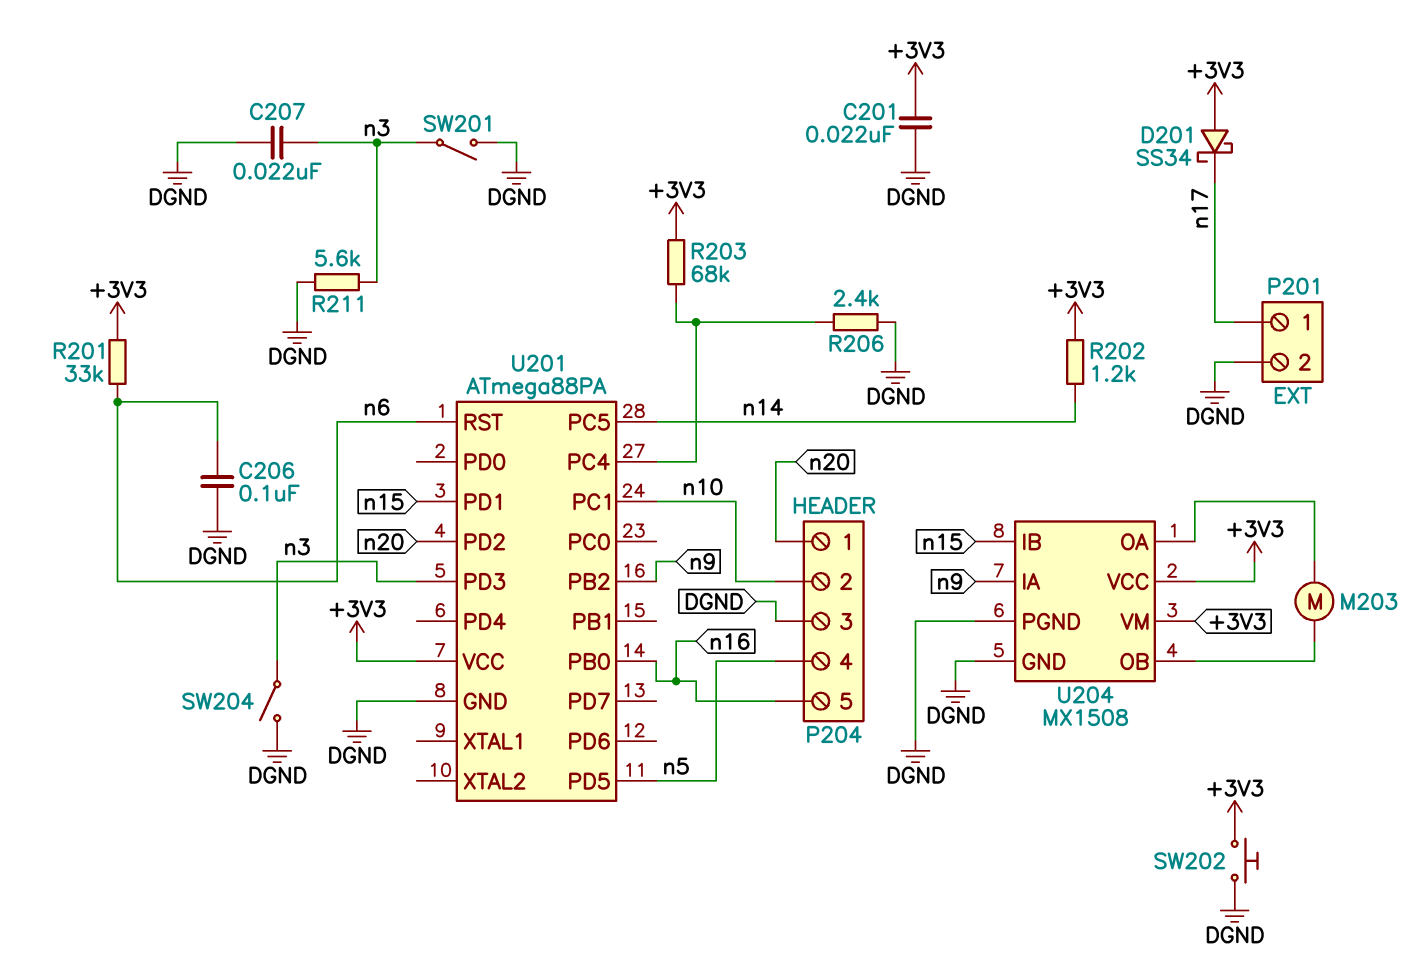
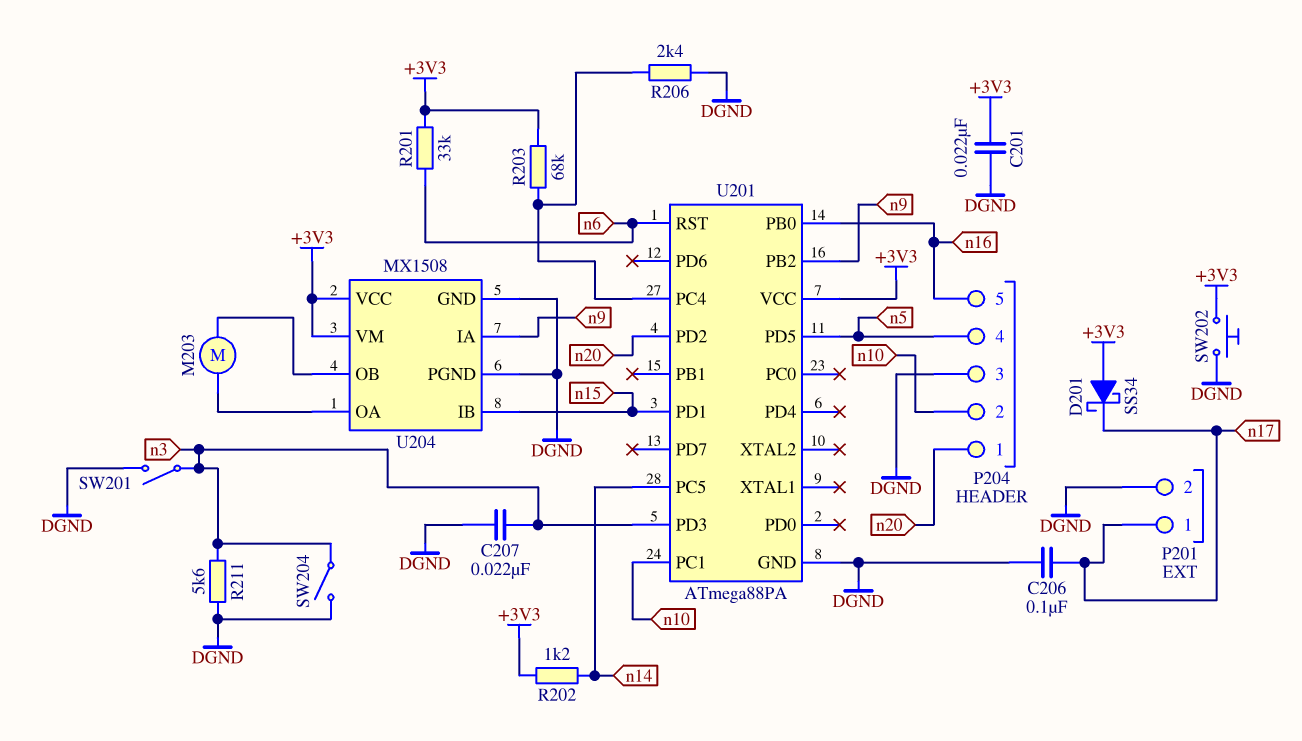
C206: 100nF (DGND, n6) -> 100nF (DGND, n17)

